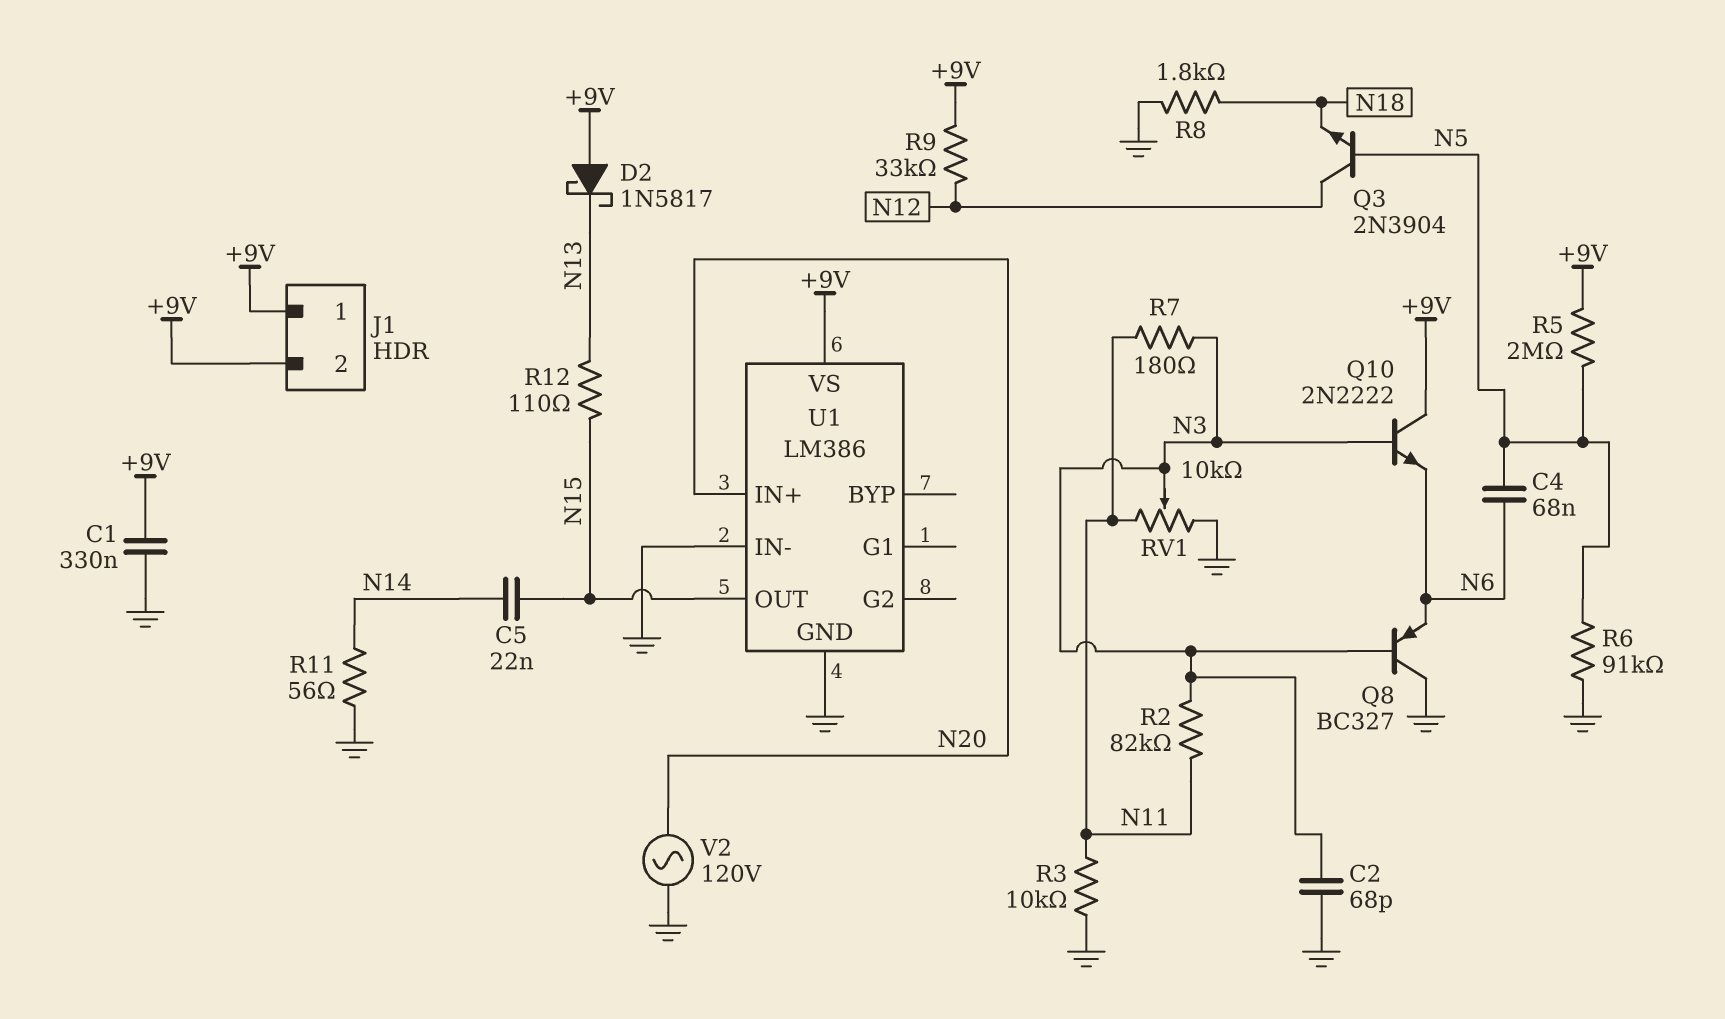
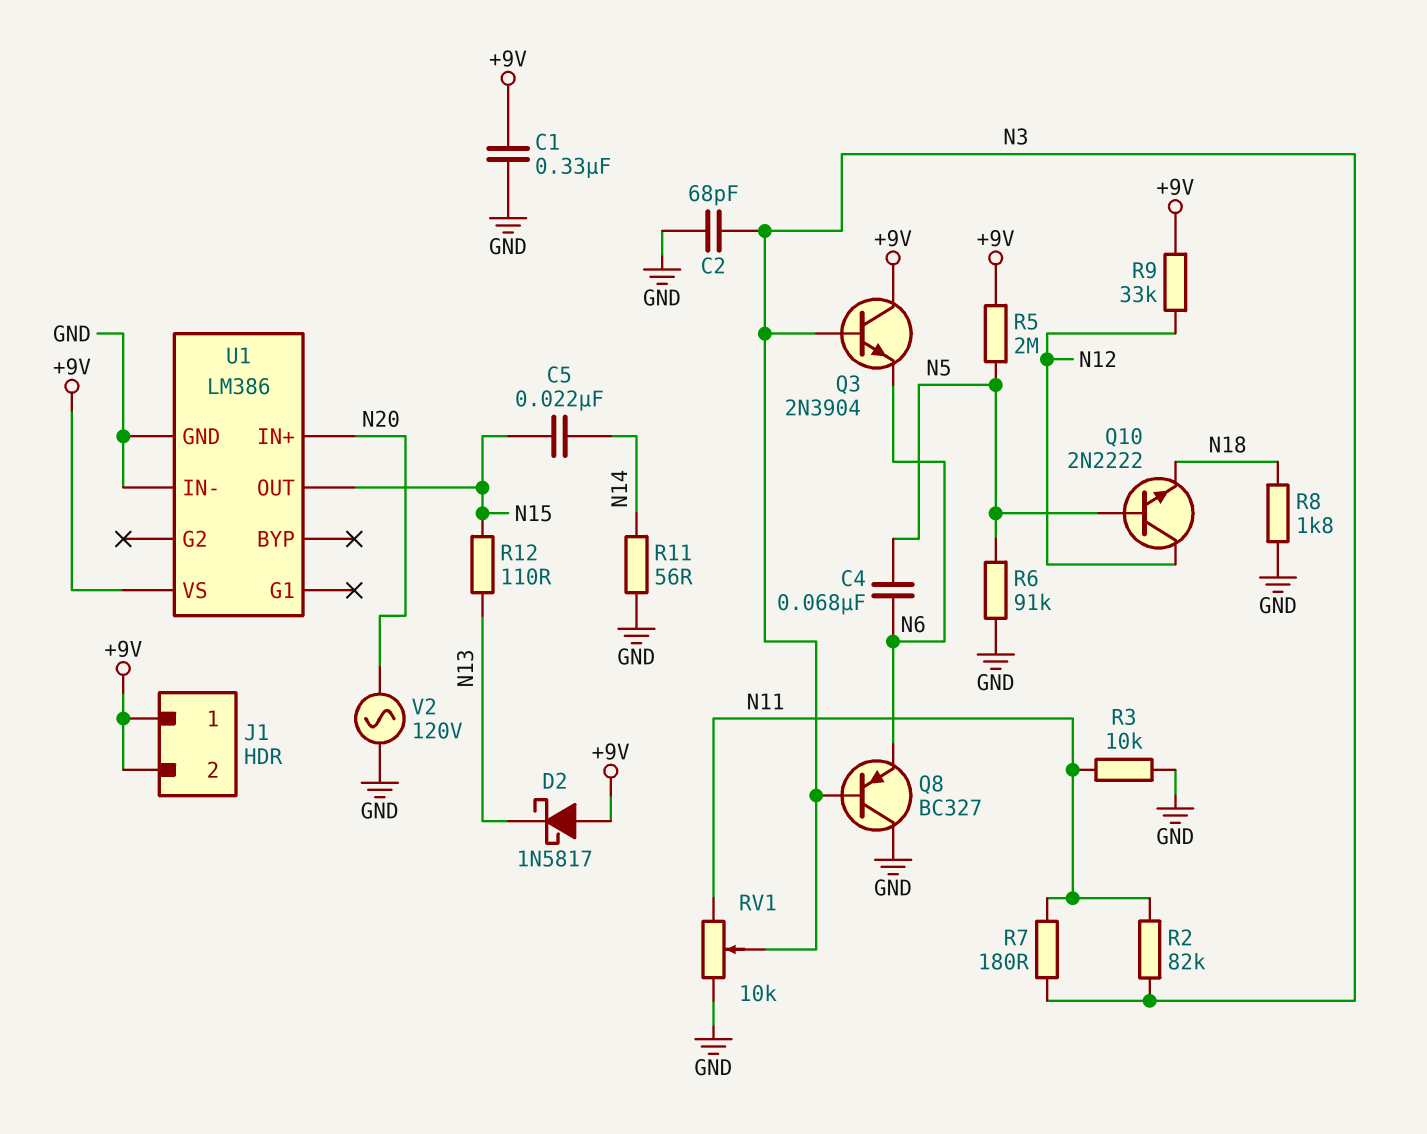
Q3: NPN 2N3904 (B N5, C N12, E N18) -> NPN 2N3904 (B N3, C +9V, E N6)
Q10: NPN 2N2222 (B N3, C +9V, E N6) -> NPN 2N2222 (B N5, C N12, E N18)

